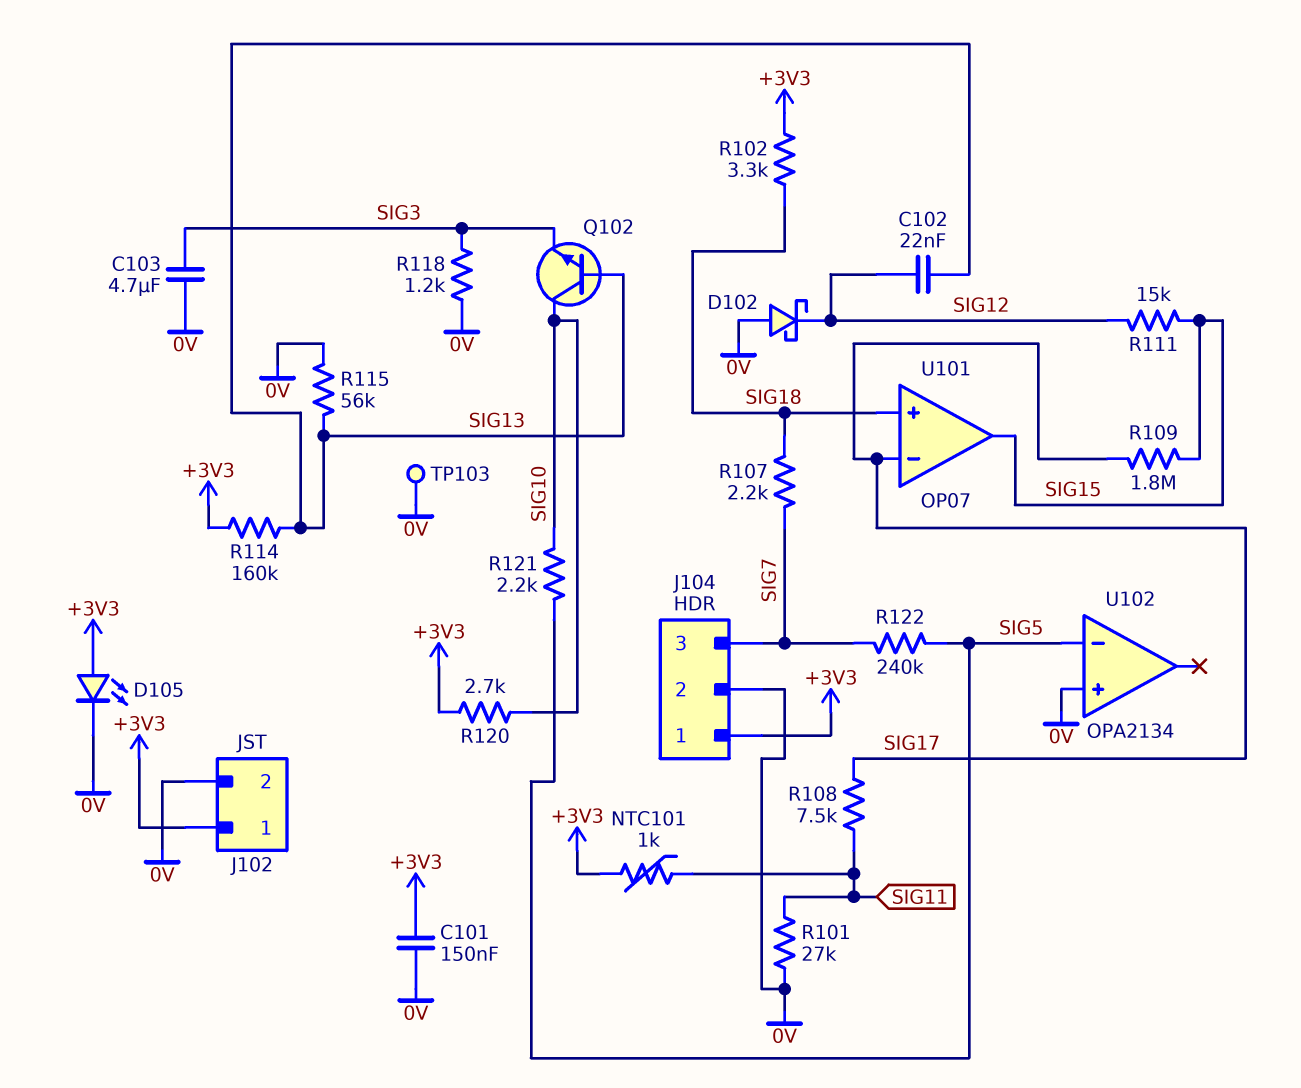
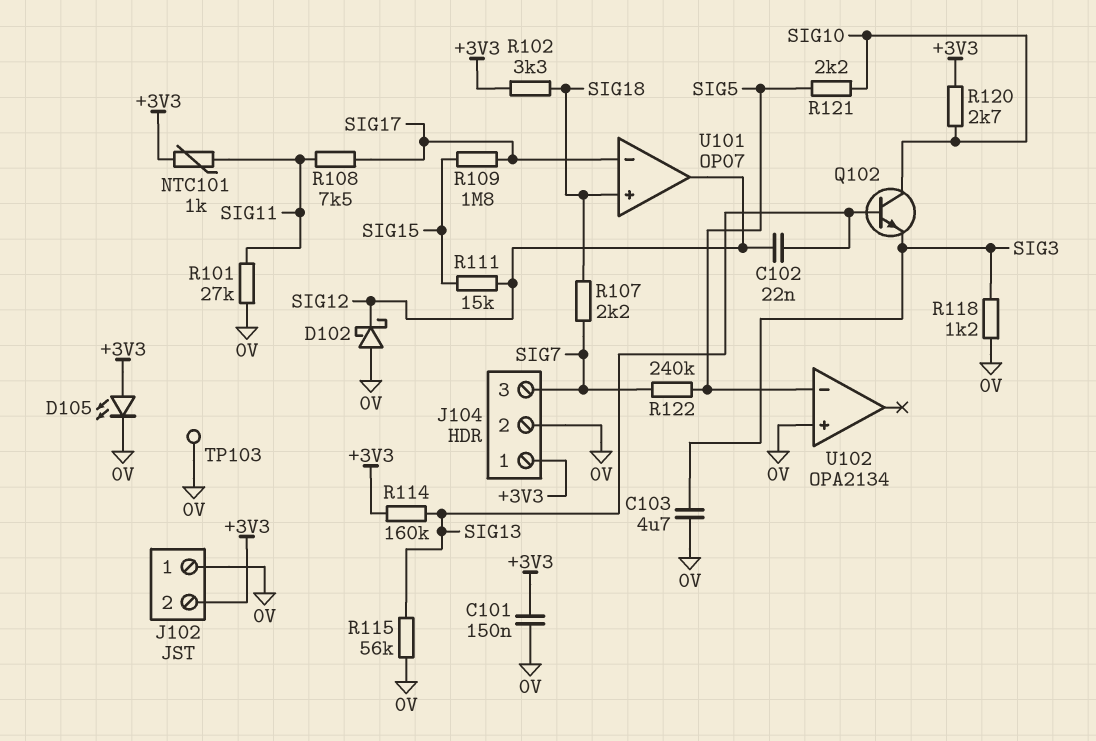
J102 pin 1: +3V3 -> 0V
J102 pin 2: 0V -> +3V3
U101 pin out: SIG15 -> SIG12

